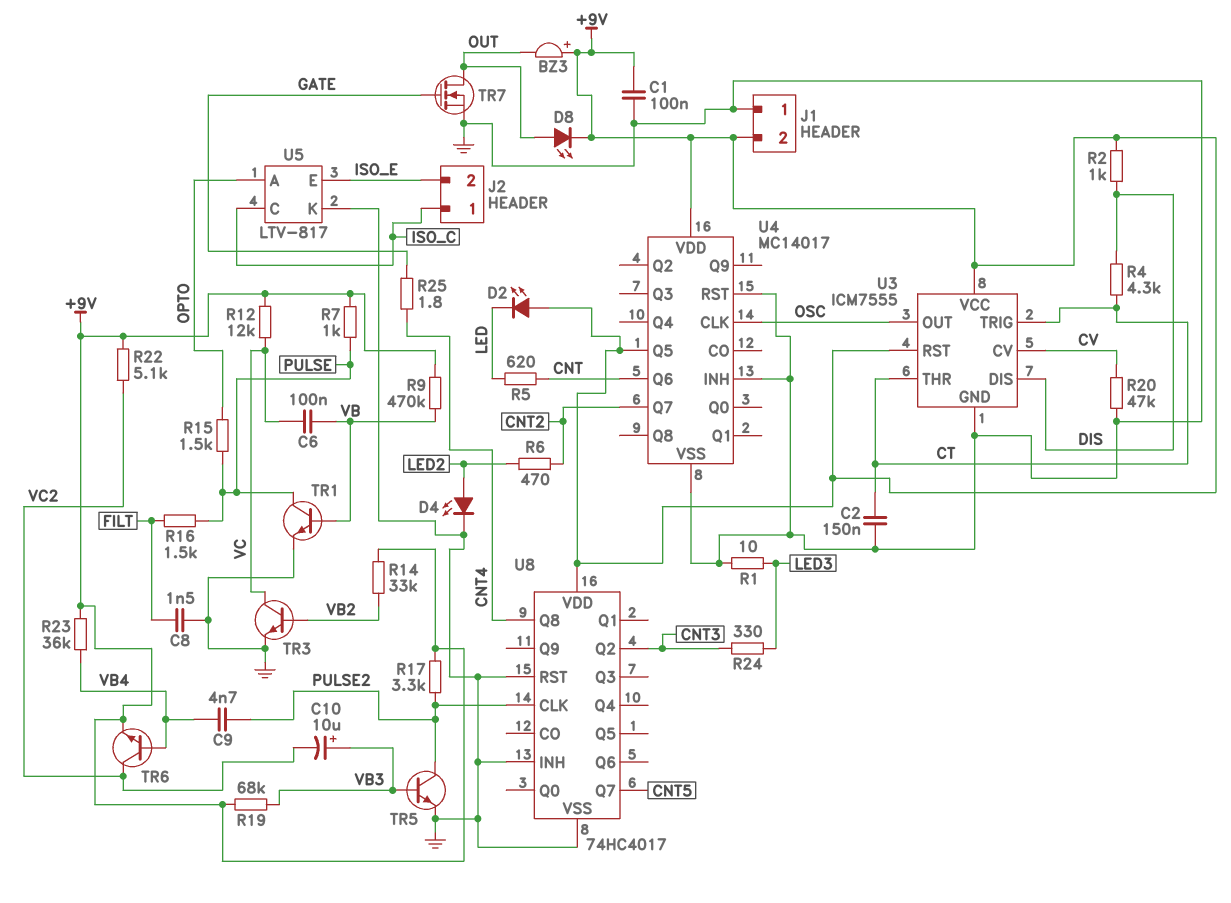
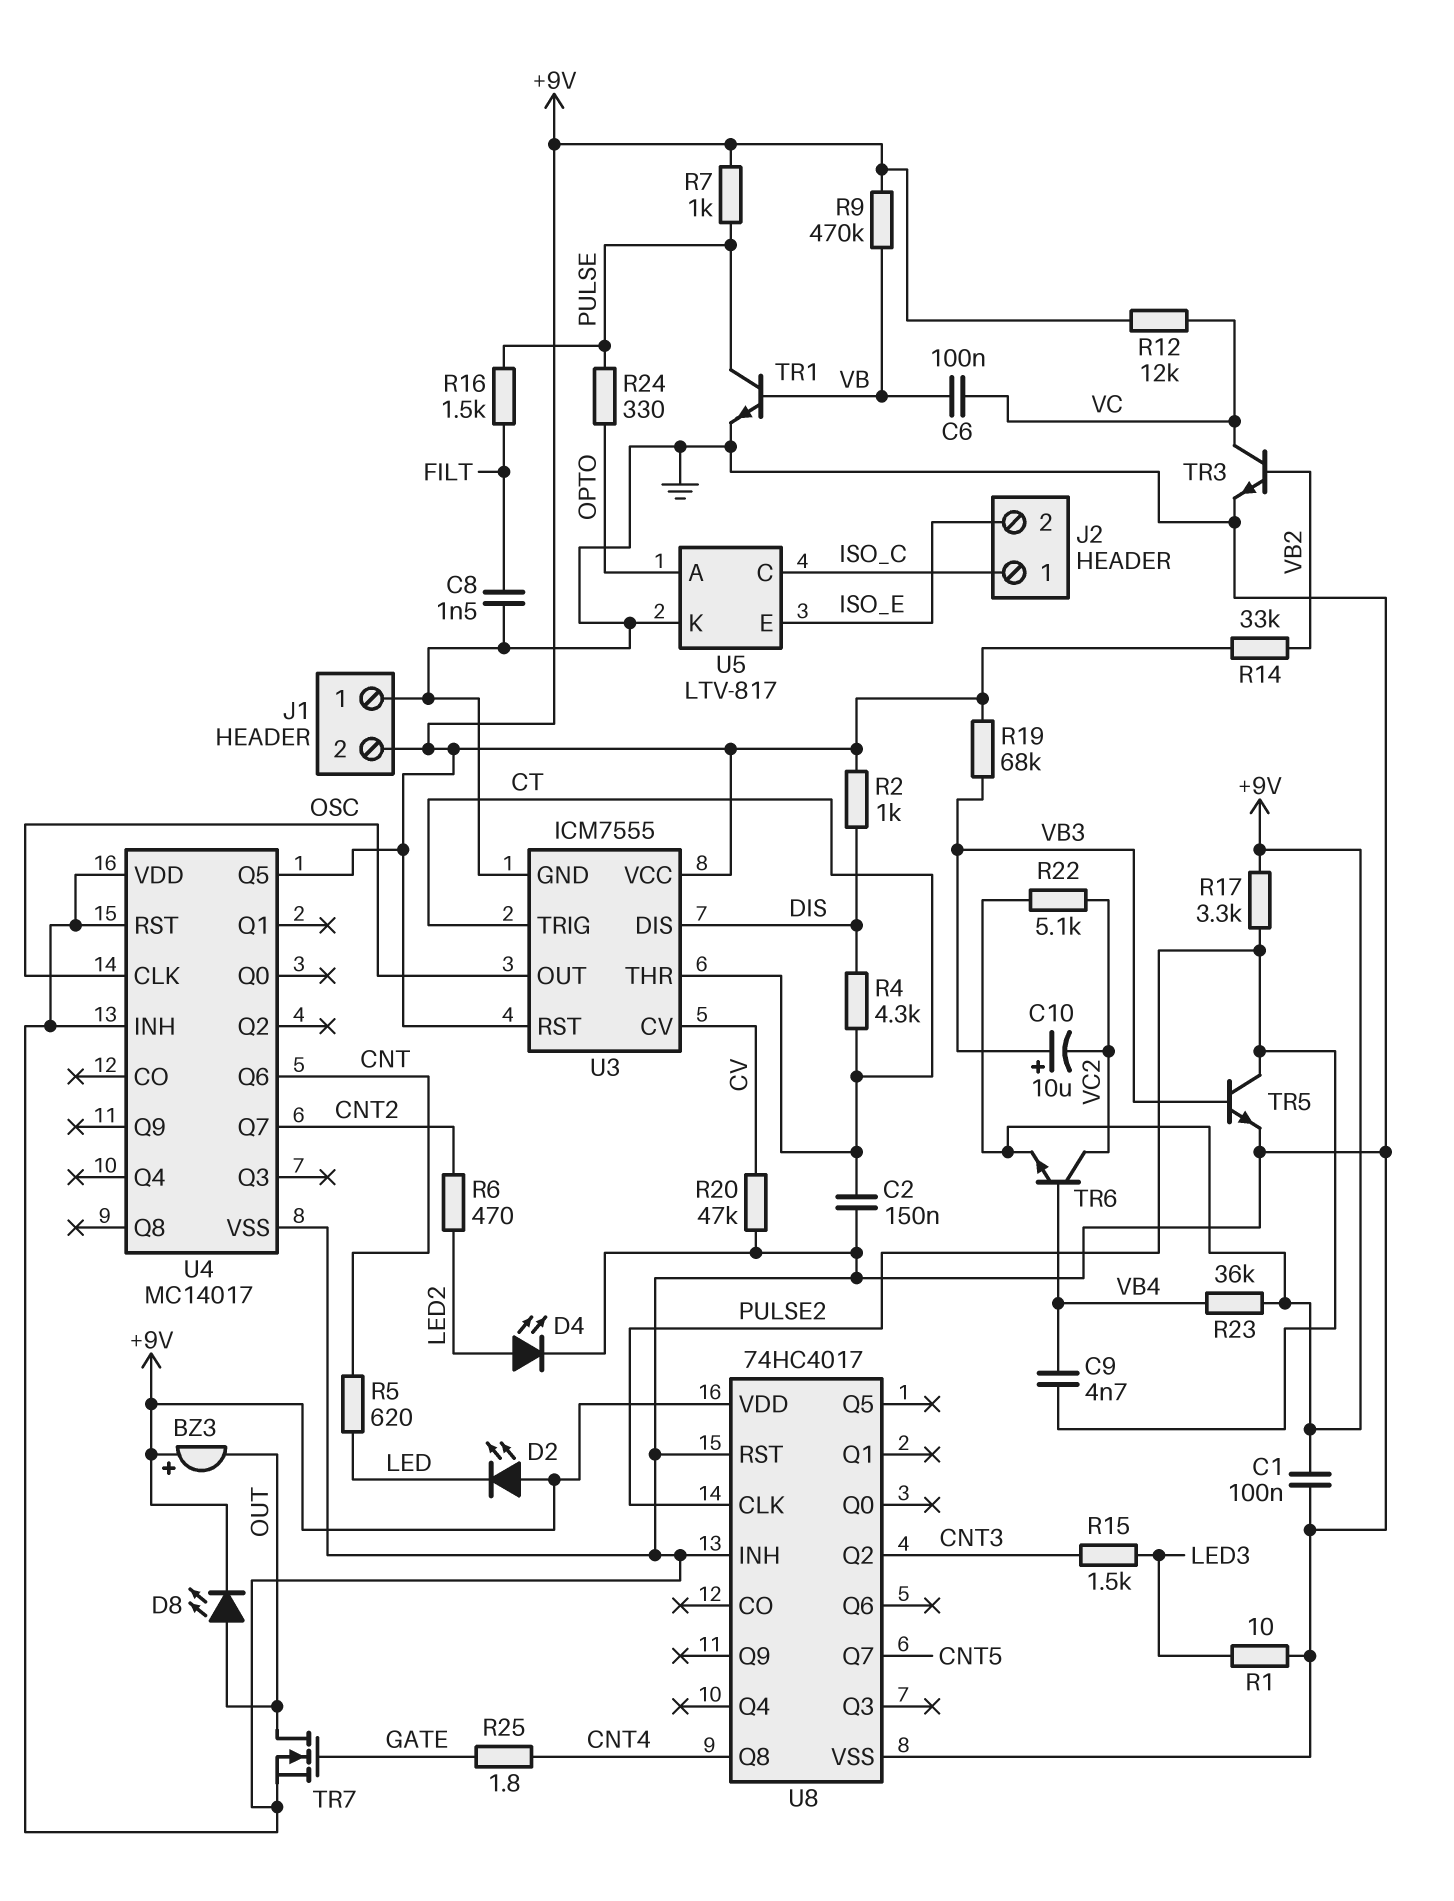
R15: 1.5k (OPTO, PULSE) -> 1.5k (CNT3, LED3)
R24: 330 (CNT3, LED3) -> 330 (OPTO, PULSE)
U4 pin VDD: +9V -> GND

